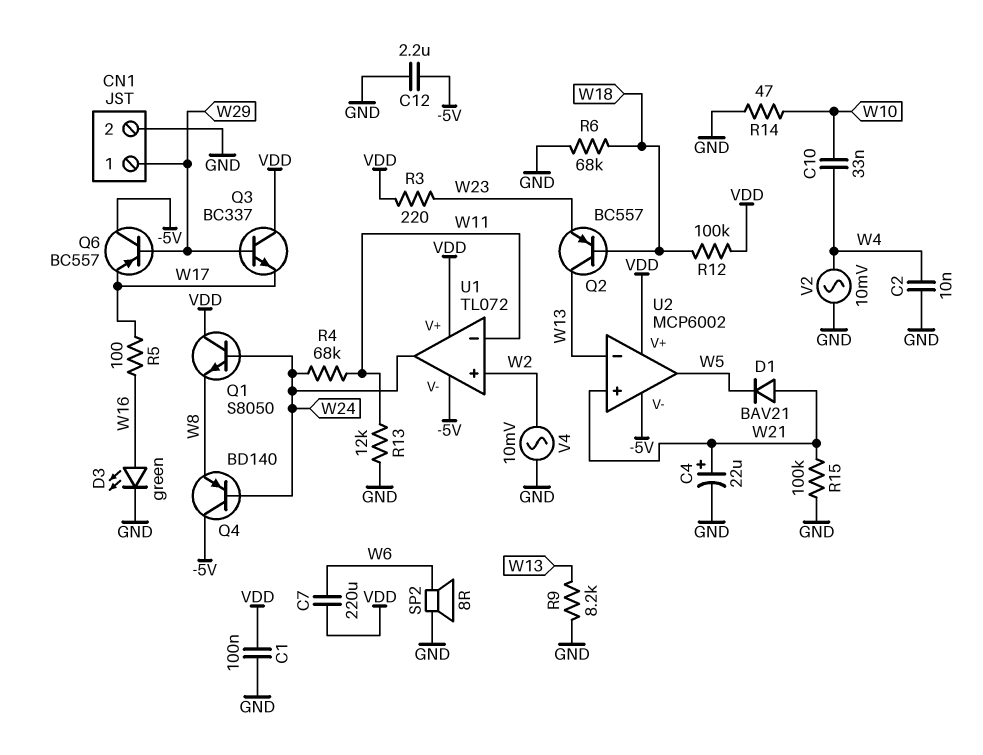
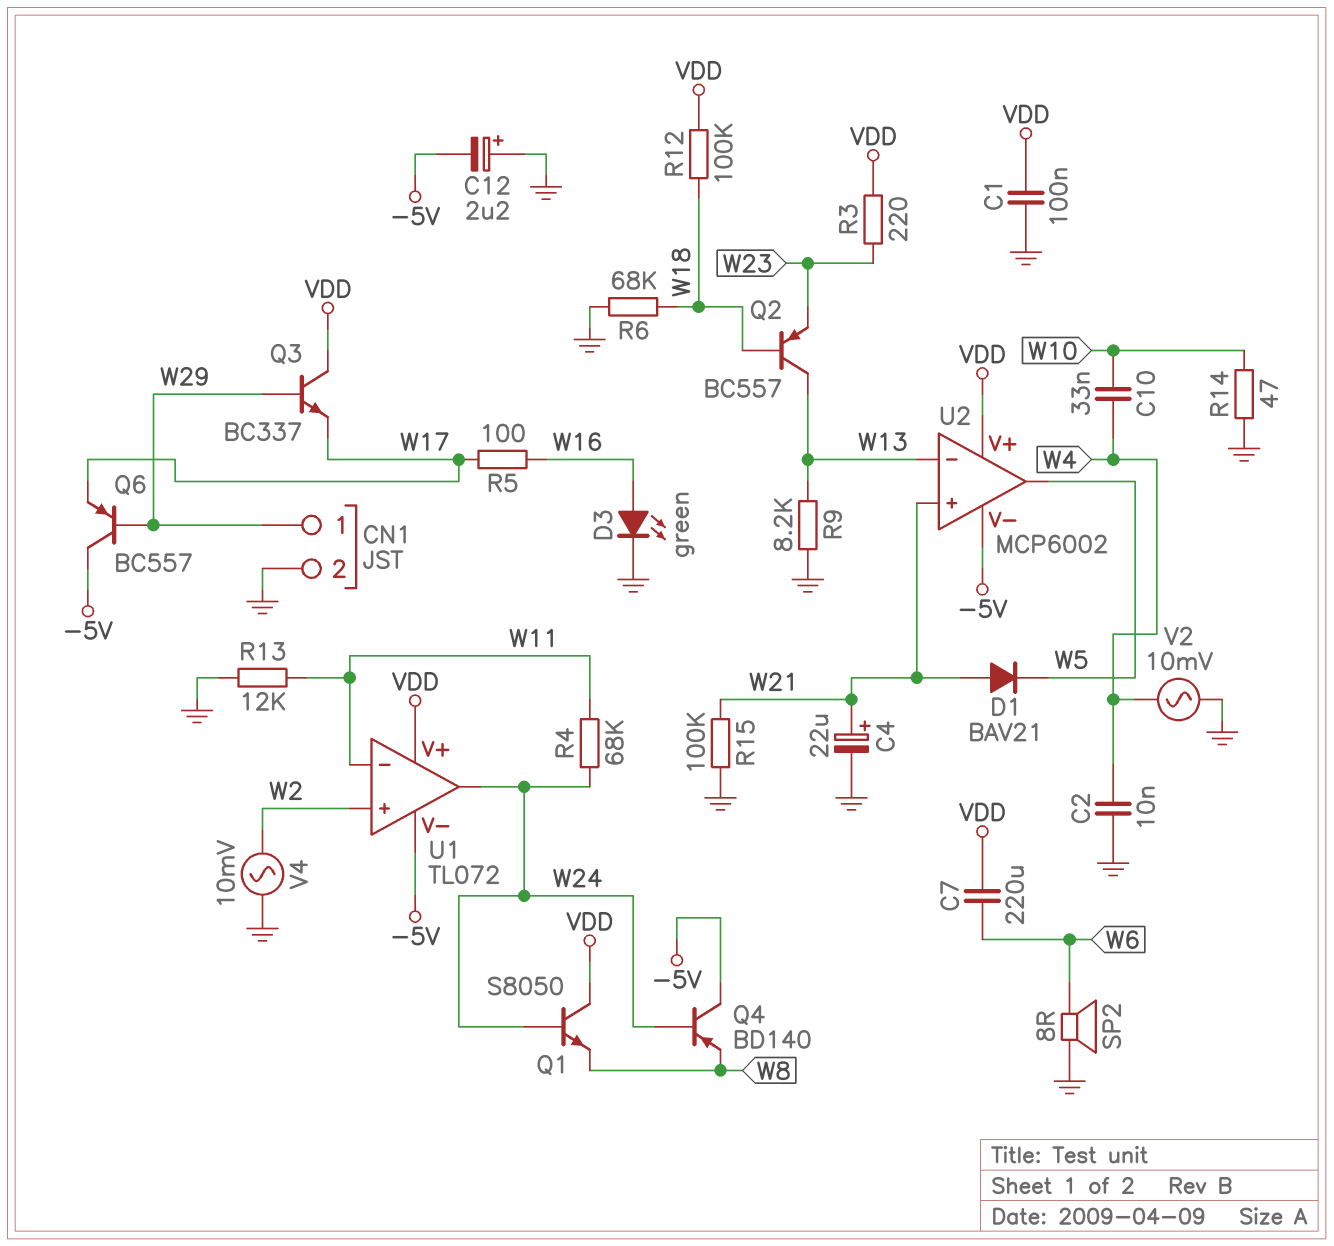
C12: 2.2uF (-5V, GND) -> 2.2uF (plus GND, minus -5V)

